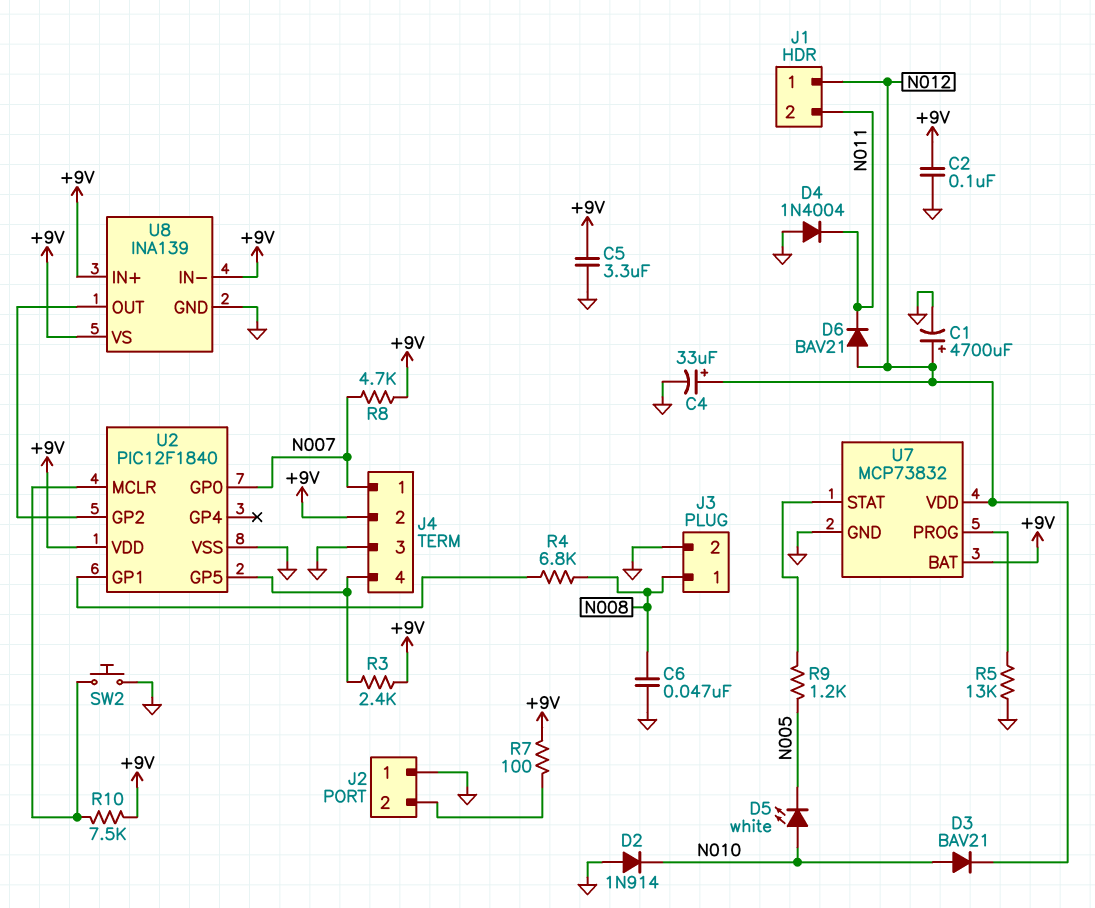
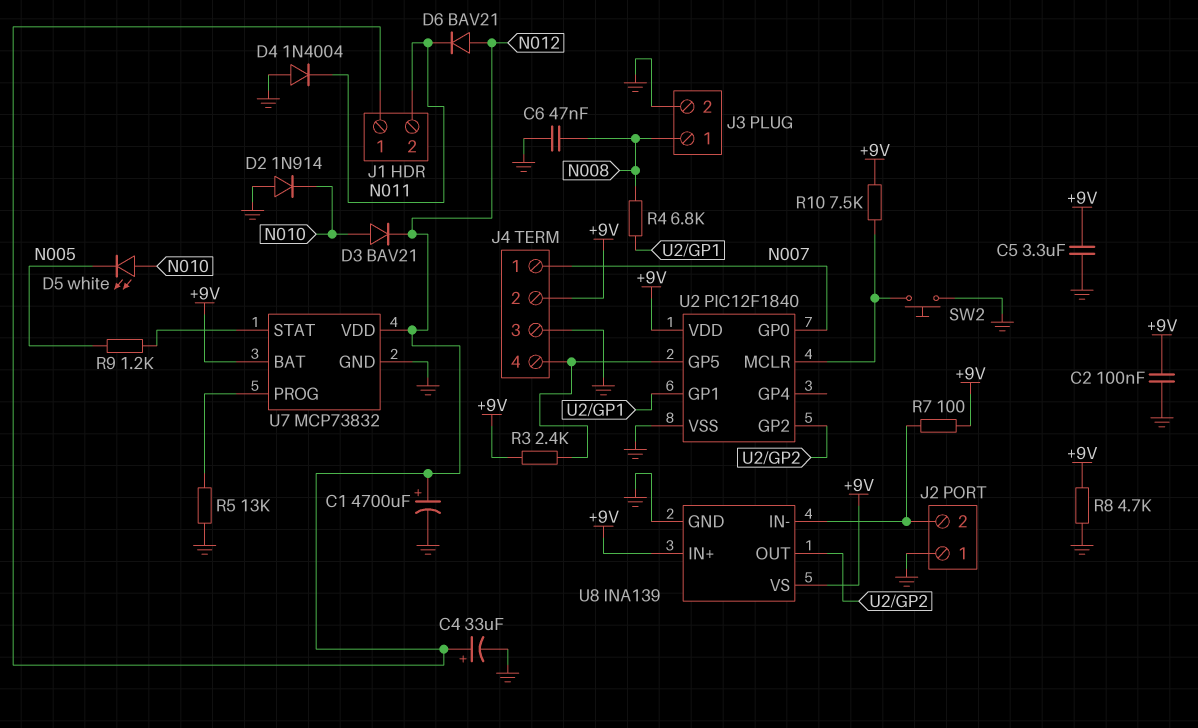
R8: 4.7k (+9V, N007) -> 4.7k (+9V, GND)
U8 pin IN-: +9V -> J2/2

